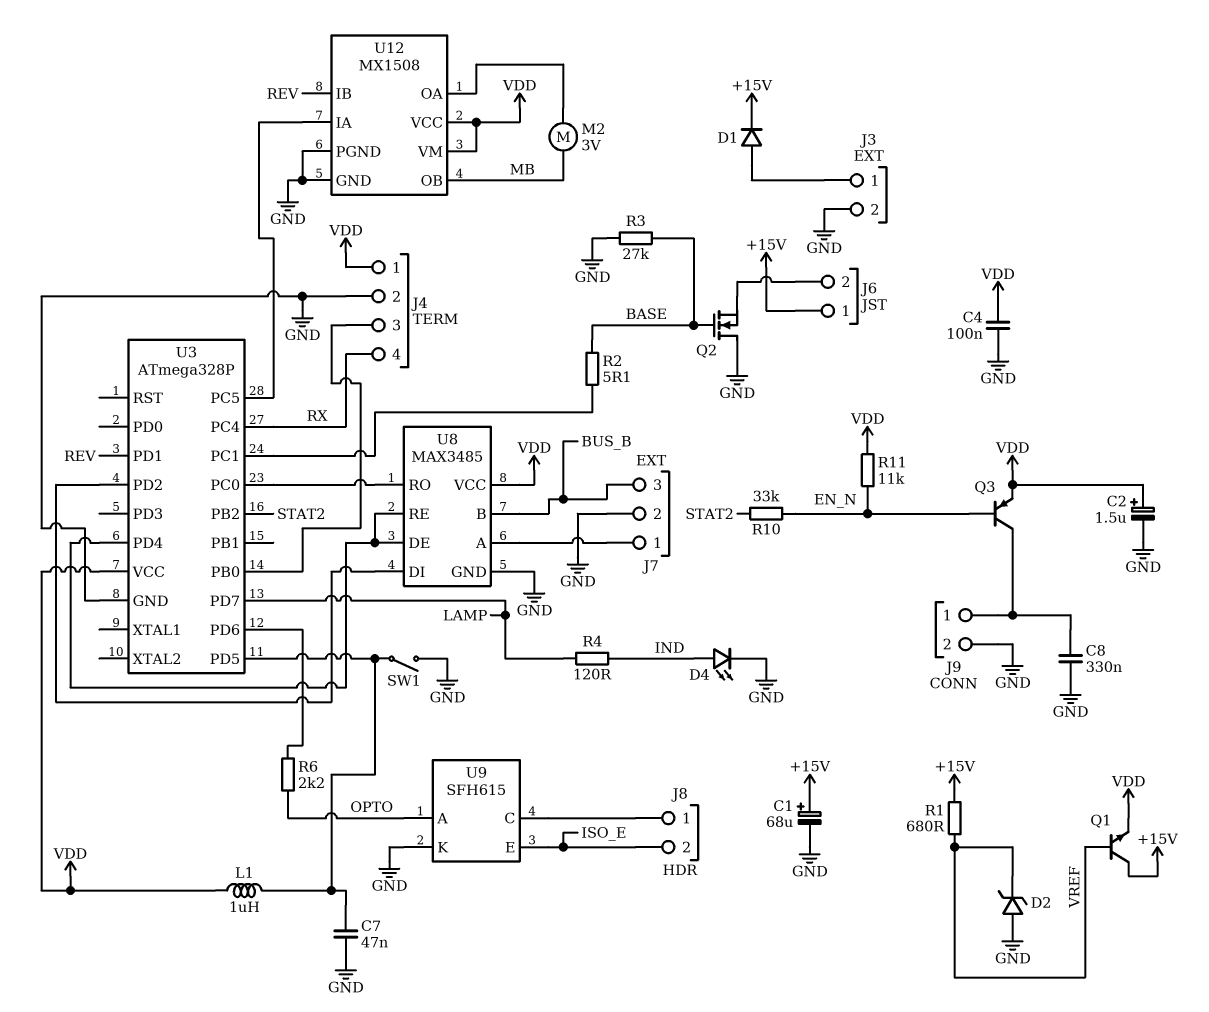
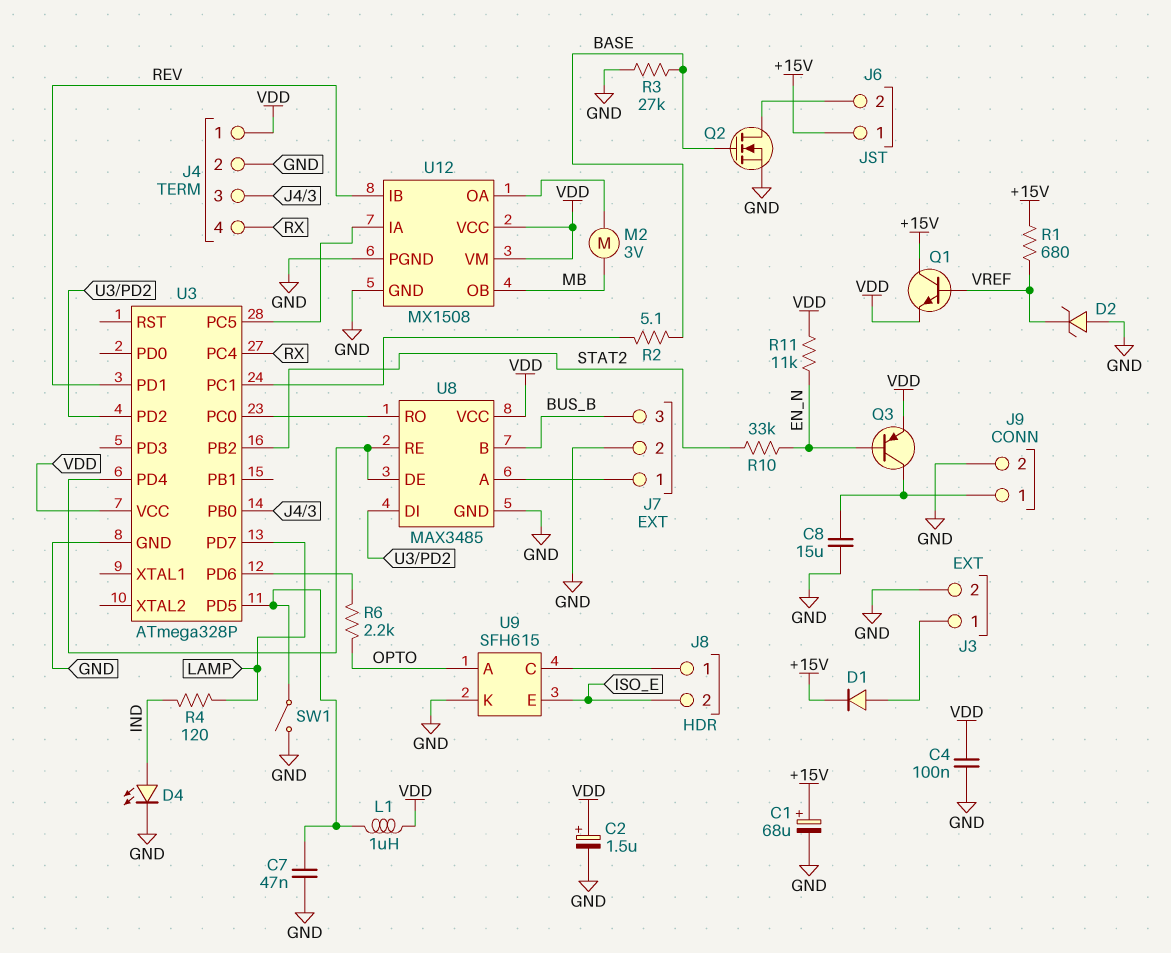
C8: 330nF (GND, J9/1) -> 15uF (GND, J9/1)
Q2: NMOS (G BASE, D GND, S J6/2) -> NMOS (G BASE, D J6/2, S GND)

